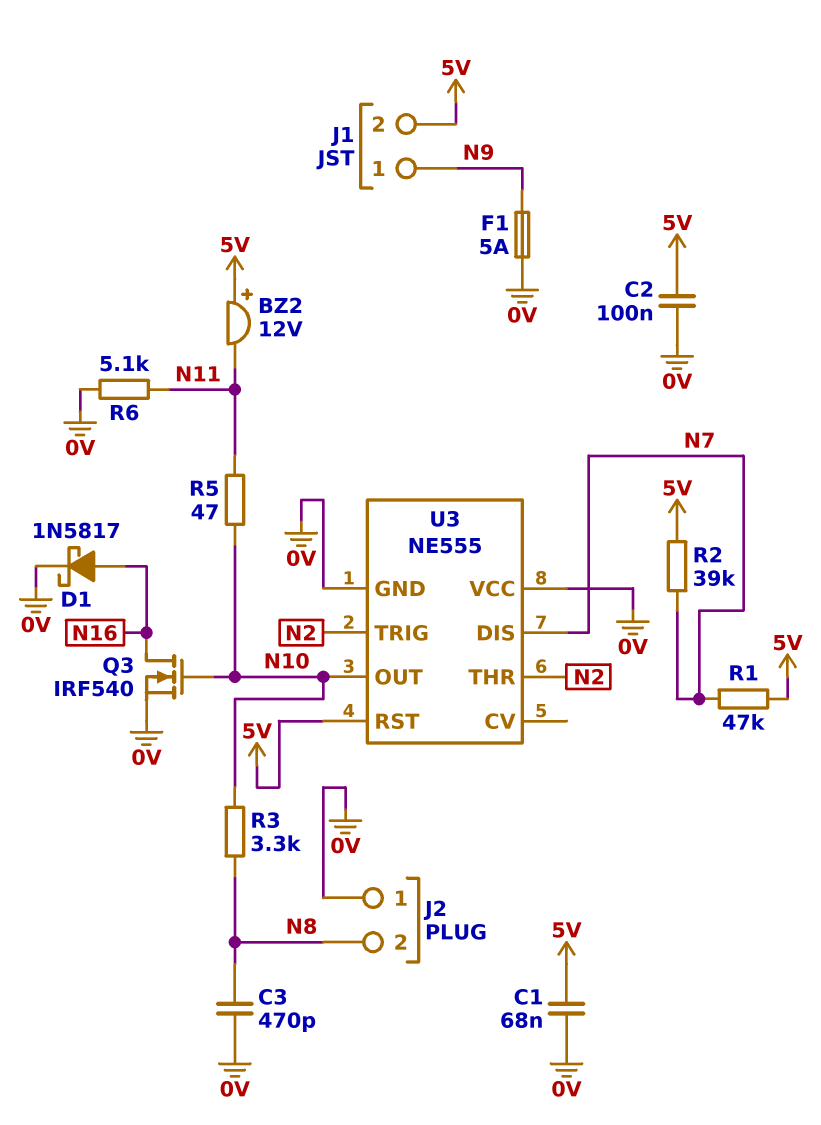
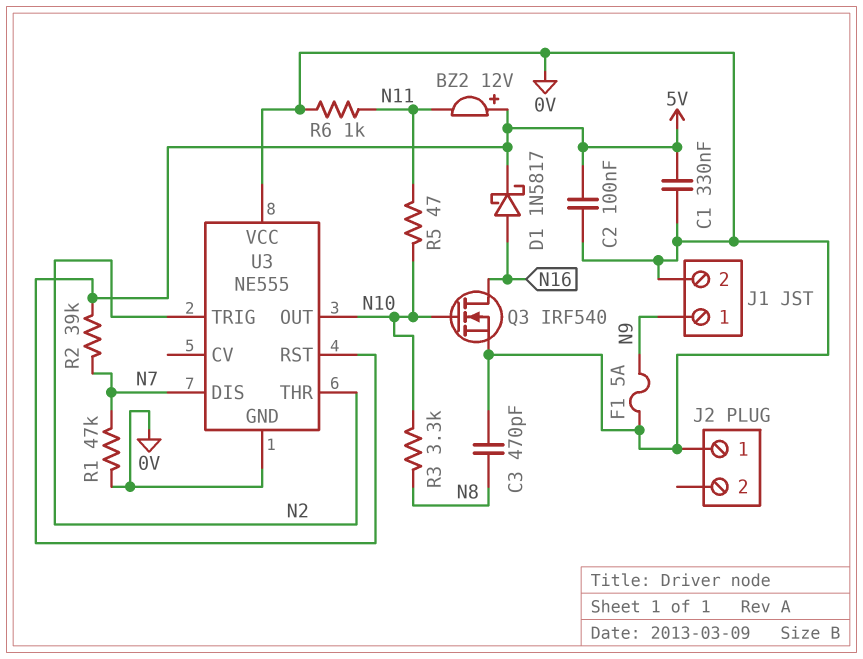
C1: 68nF (0V, 5V) -> 330nF (0V, 5V)
D1: schottky 1N5817 (A N16, K 0V) -> schottky 1N5817 (A N16, K 5V)
J1 pin 2: 5V -> 0V
J2 pin 2: N8 -> none
R1: 47k (5V, N7) -> 47k (0V, N7)
R6: 5.1k (0V, N11) -> 1k (0V, N11)

